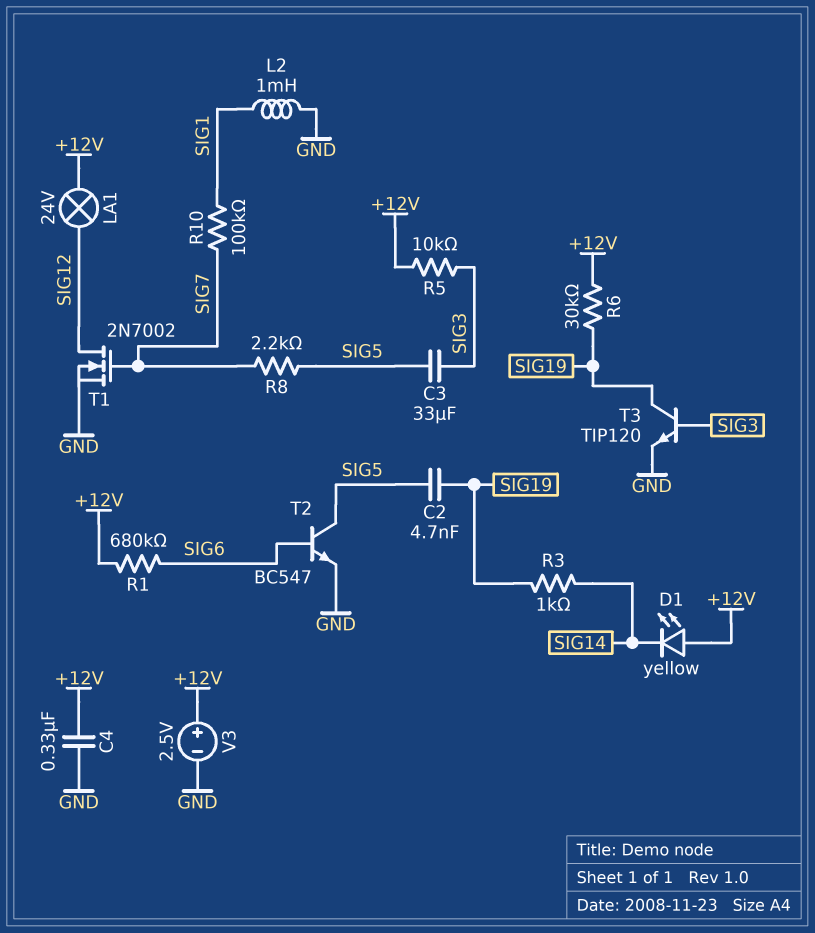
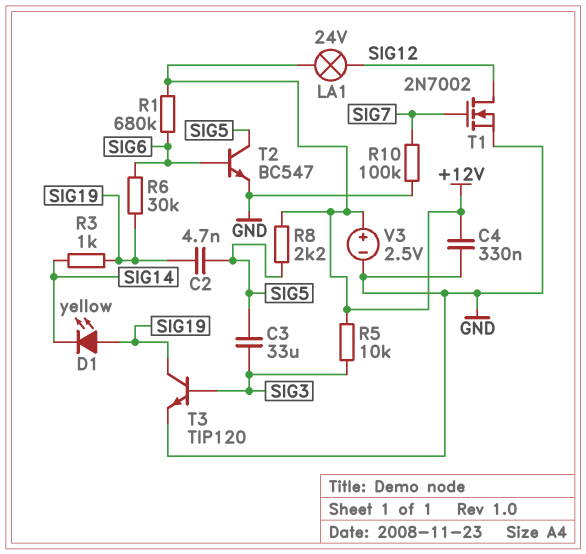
D1: LED yellow (A +12V, K SIG14) -> LED yellow (A SIG19, K SIG14)
L2: 1mH (GND, SIG1) -> none
R6: 30k (+12V, SIG19) -> 30k (SIG6, SIG19)
R8: 2.2k (SIG5, SIG7) -> 2.2k (+12V, SIG5)
R10: 100k (SIG1, SIG7) -> 100k (GND, SIG7)

